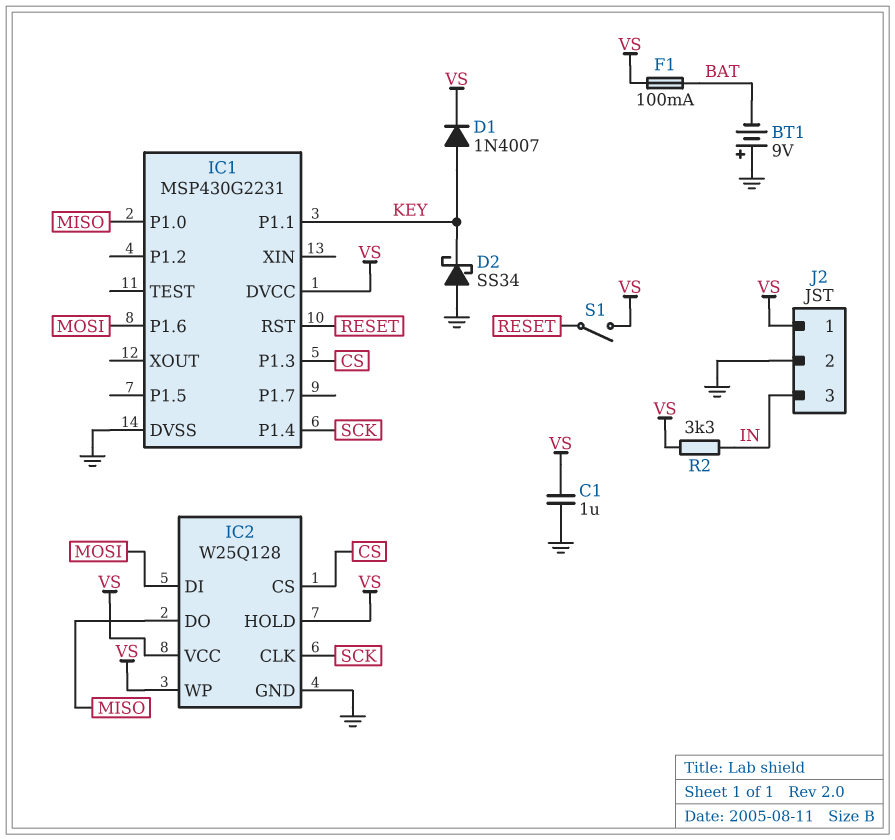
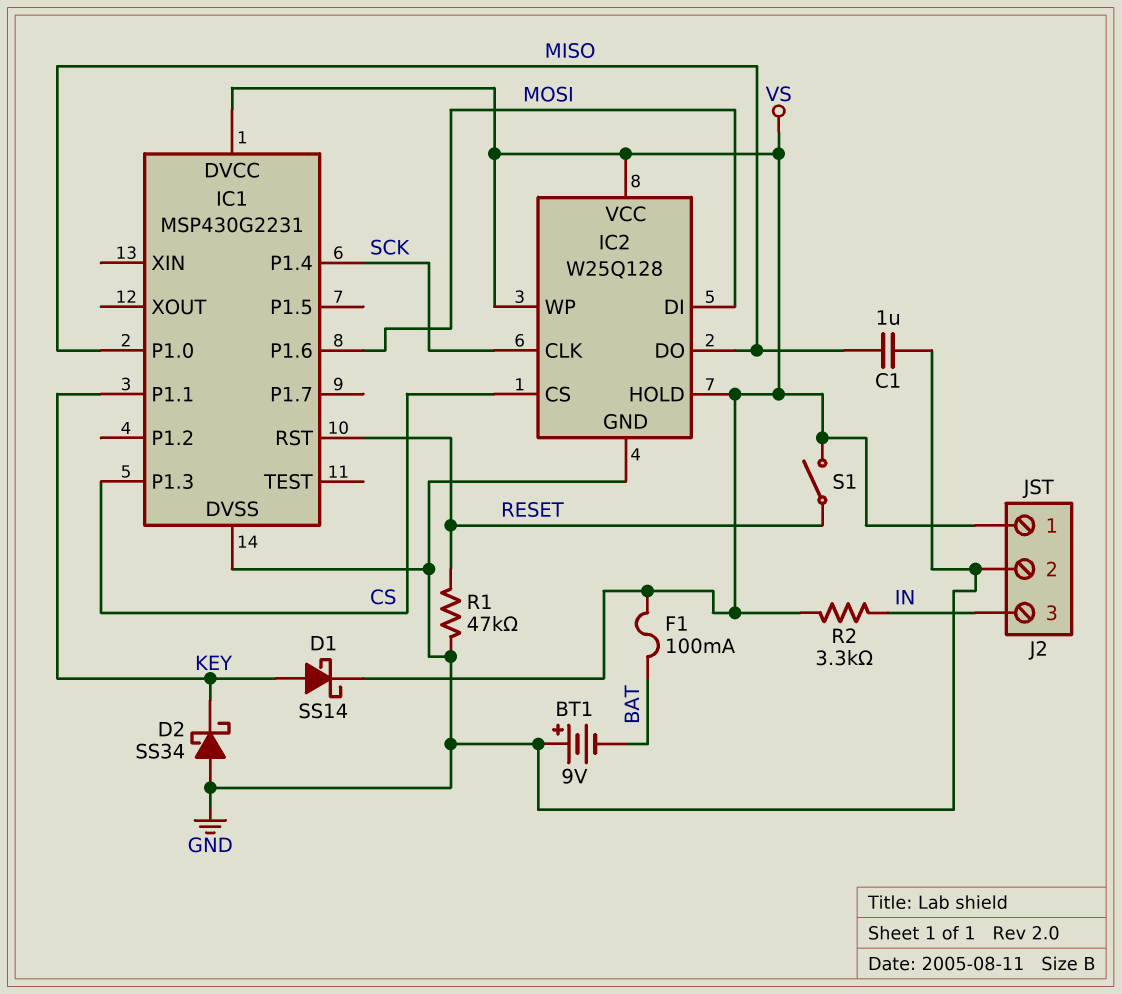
C1: 1uF (GND, VS) -> 1uF (GND, MISO)
D1: diode 1N4007 (A KEY, K VS) -> schottky SS14 (A KEY, K VS)
R1: none -> 47k (GND, RESET)

